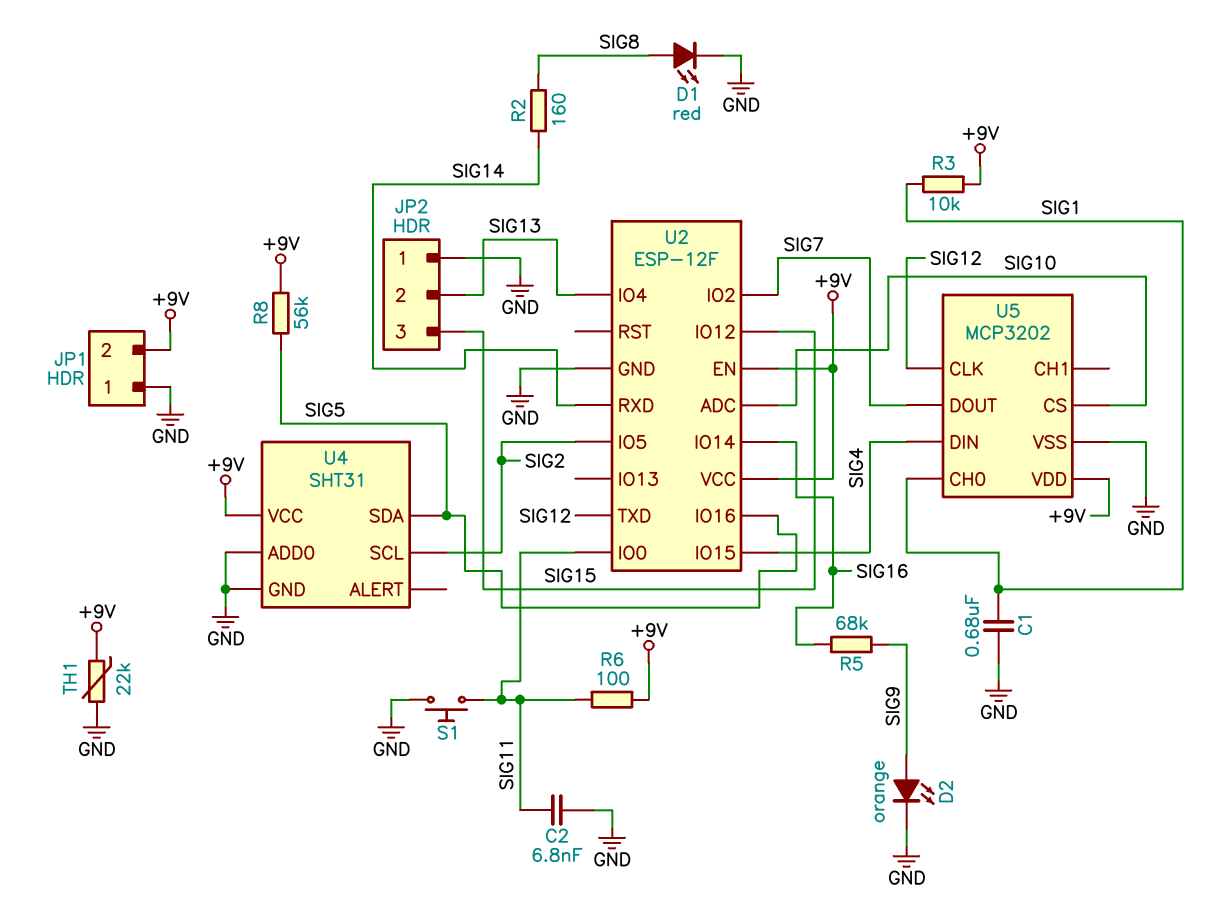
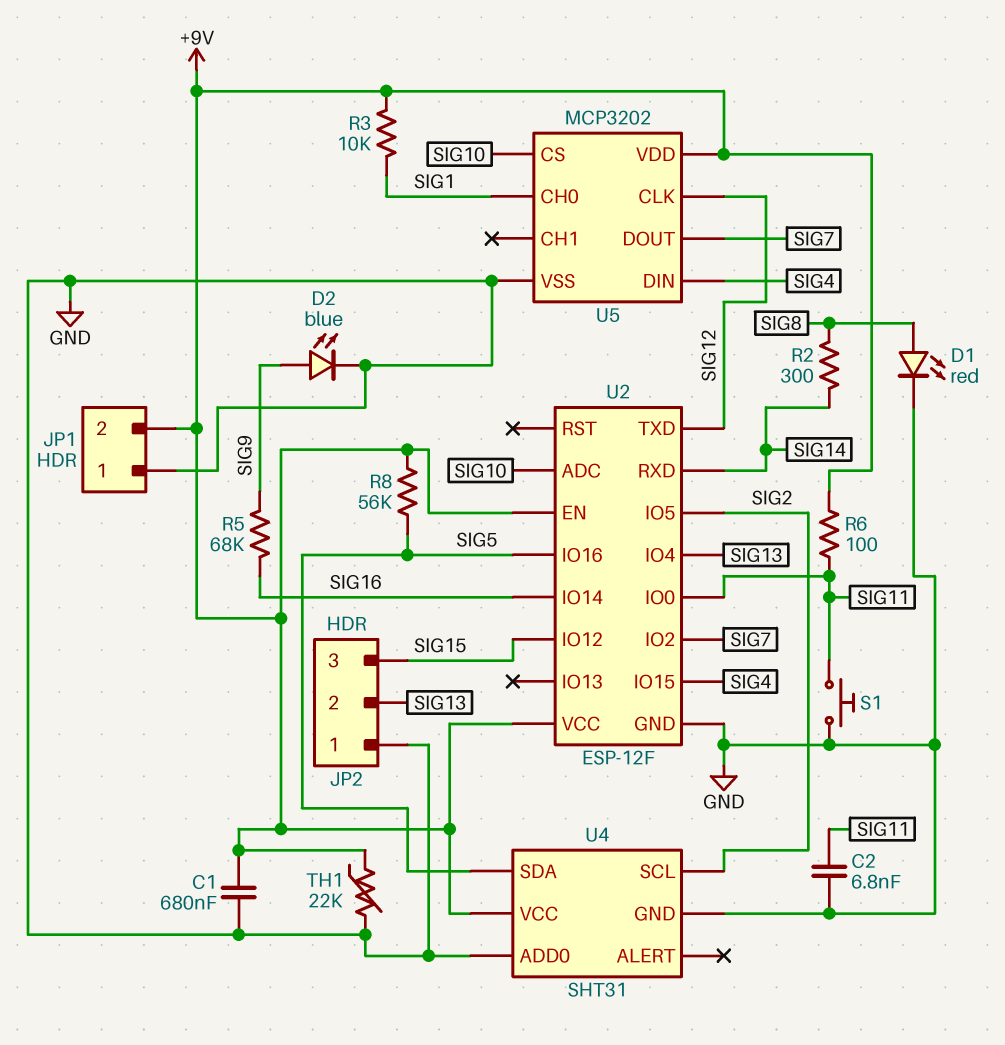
C1: 680nF (GND, SIG1) -> 680nF (+9V, GND)
D2: LED orange (A SIG9, K GND) -> LED blue (A SIG9, K GND)
R2: 160 (SIG8, SIG14) -> 300 (SIG8, SIG14)

